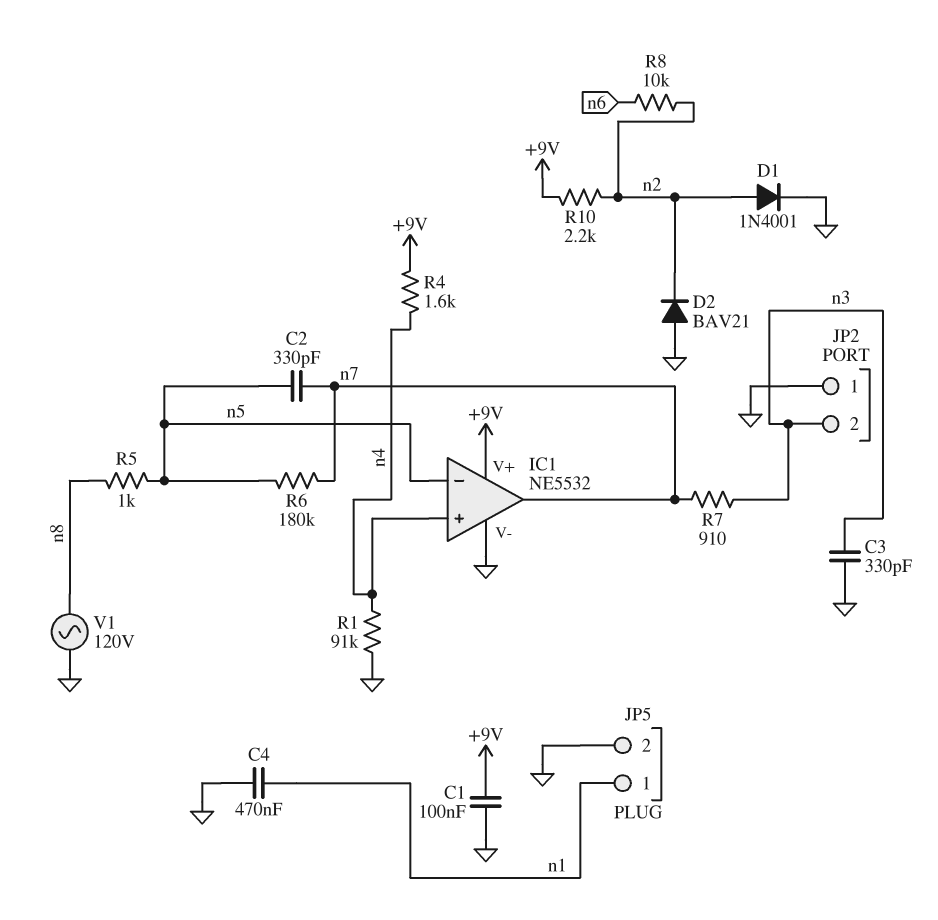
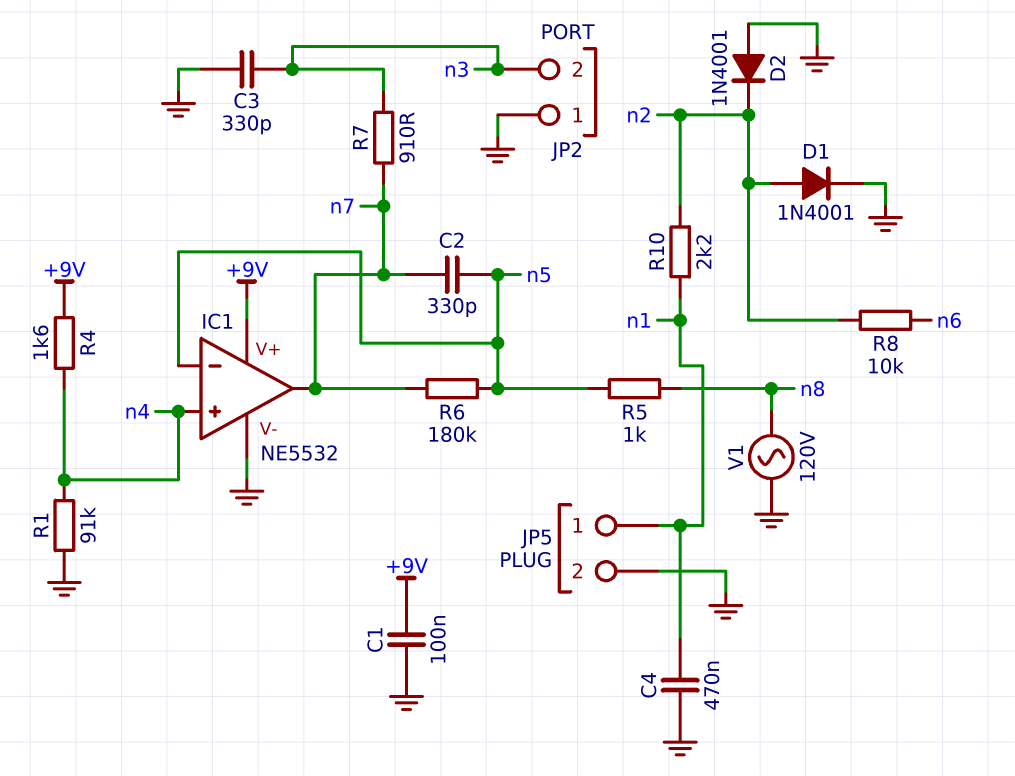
D2: diode BAV21 (A GND, K n2) -> diode 1N4001 (A GND, K n2)
R10: 2.2k (+9V, n2) -> 2.2k (n1, n2)

